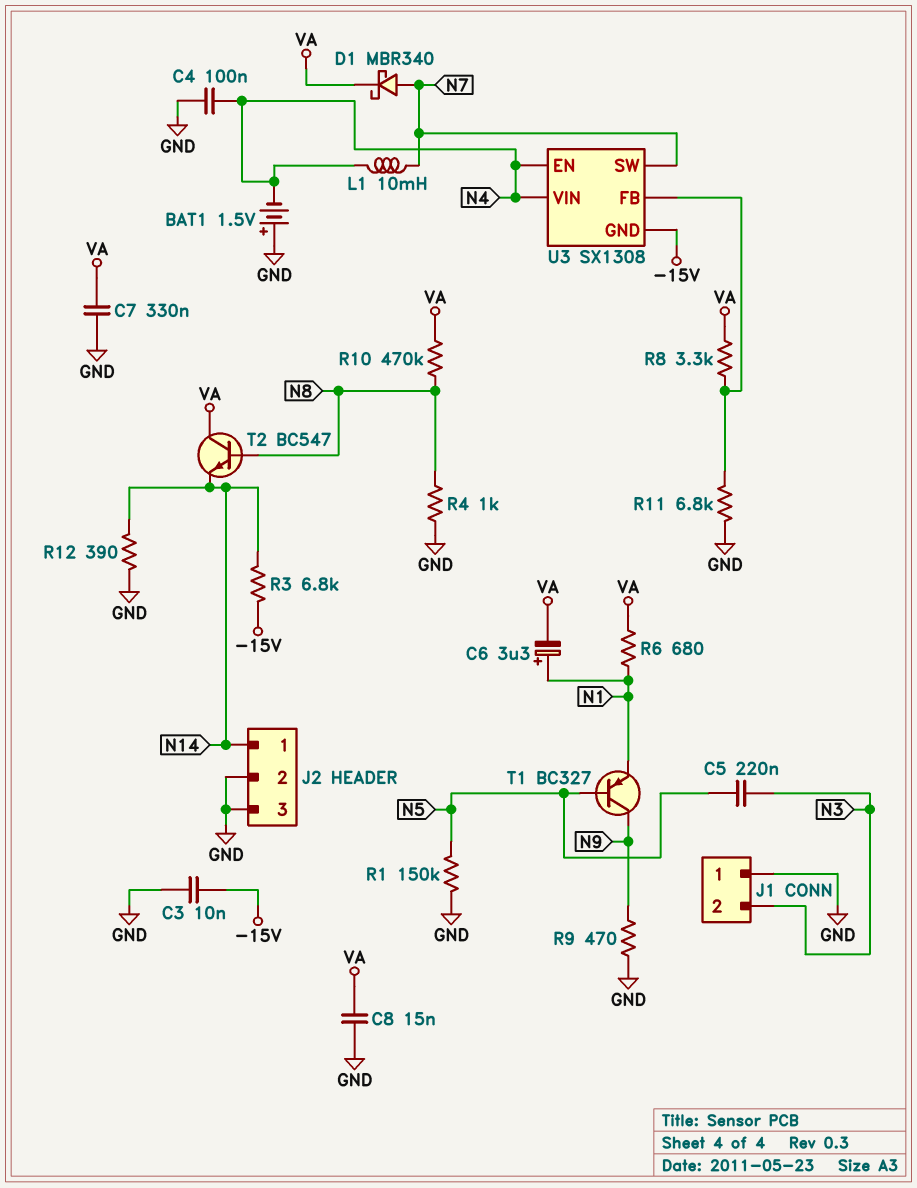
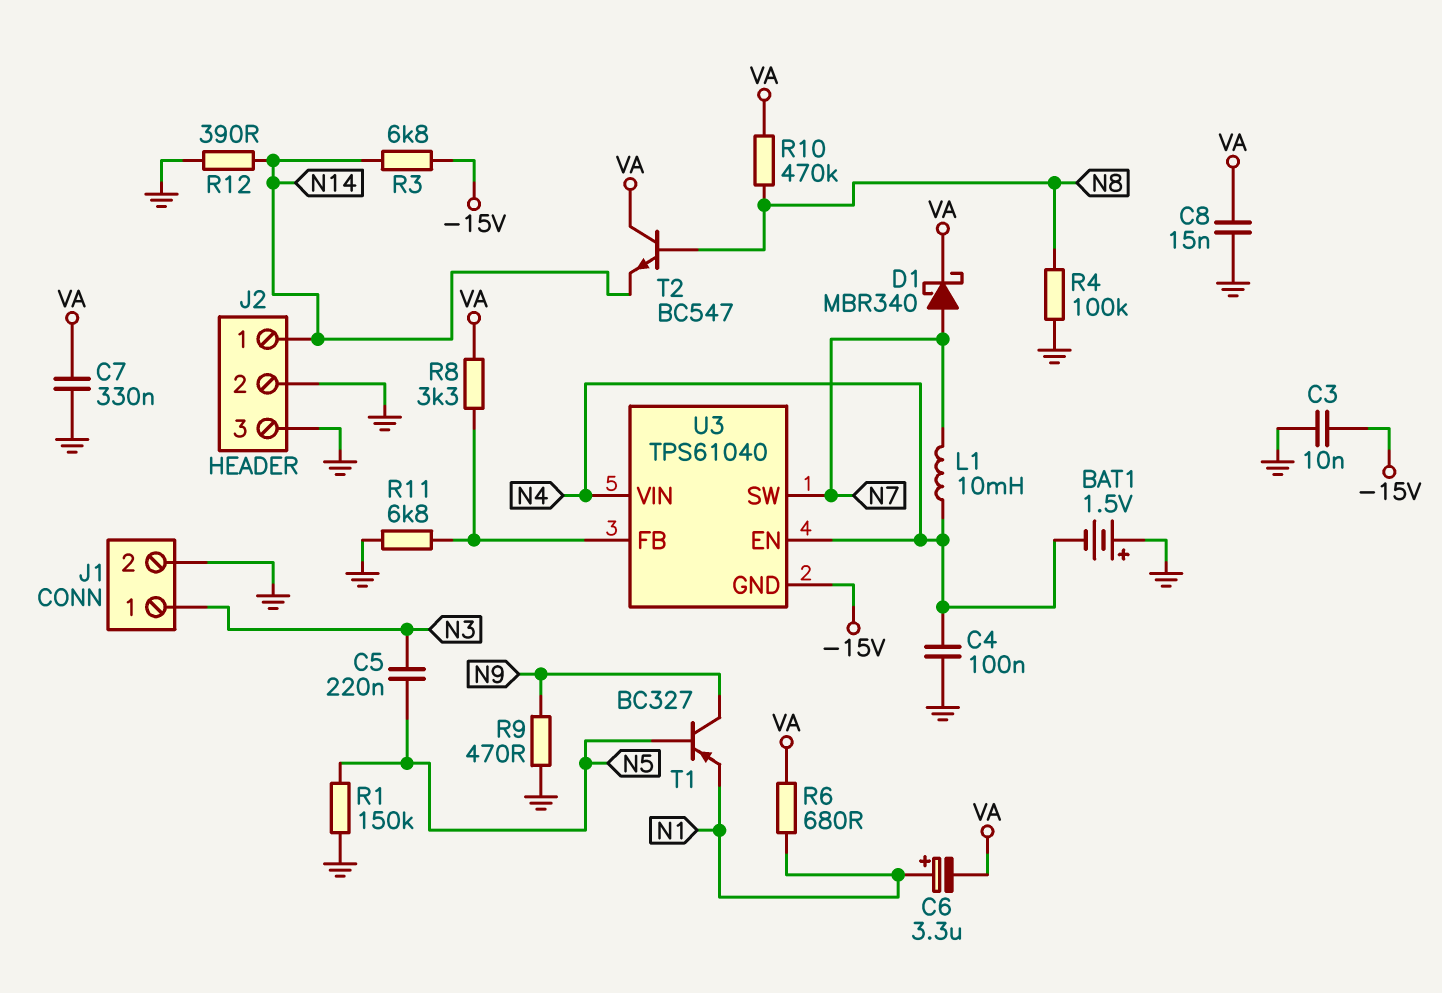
J1 pin 1: GND -> N3
J1 pin 2: N3 -> GND
R4: 1k (GND, N8) -> 100k (GND, N8)
U3: SX1308 -> TPS61040

